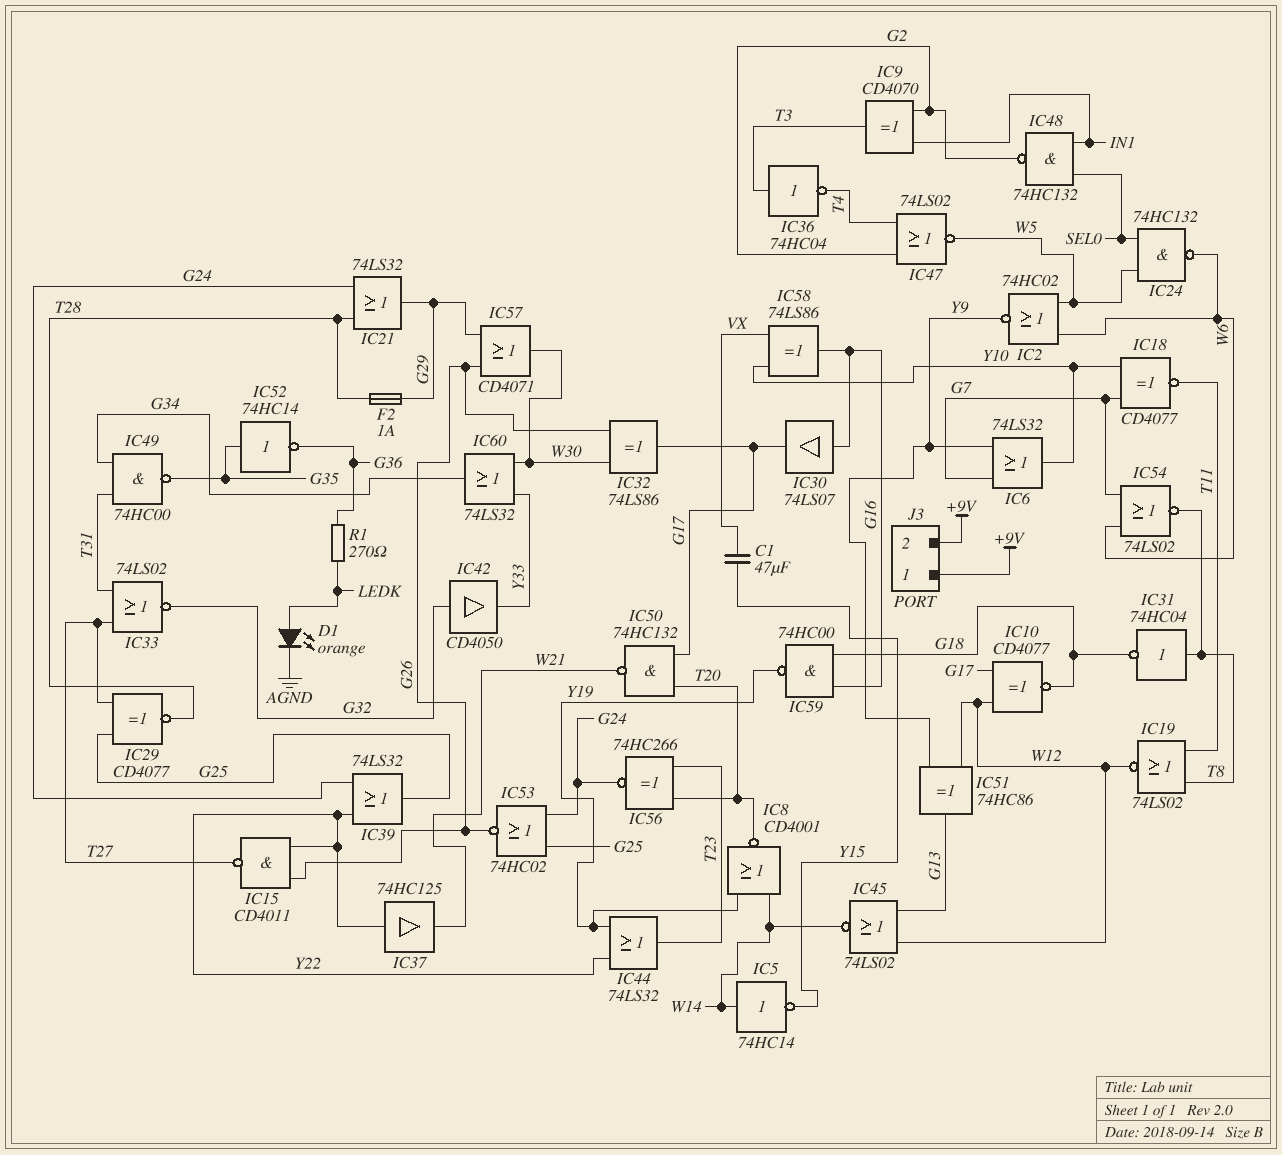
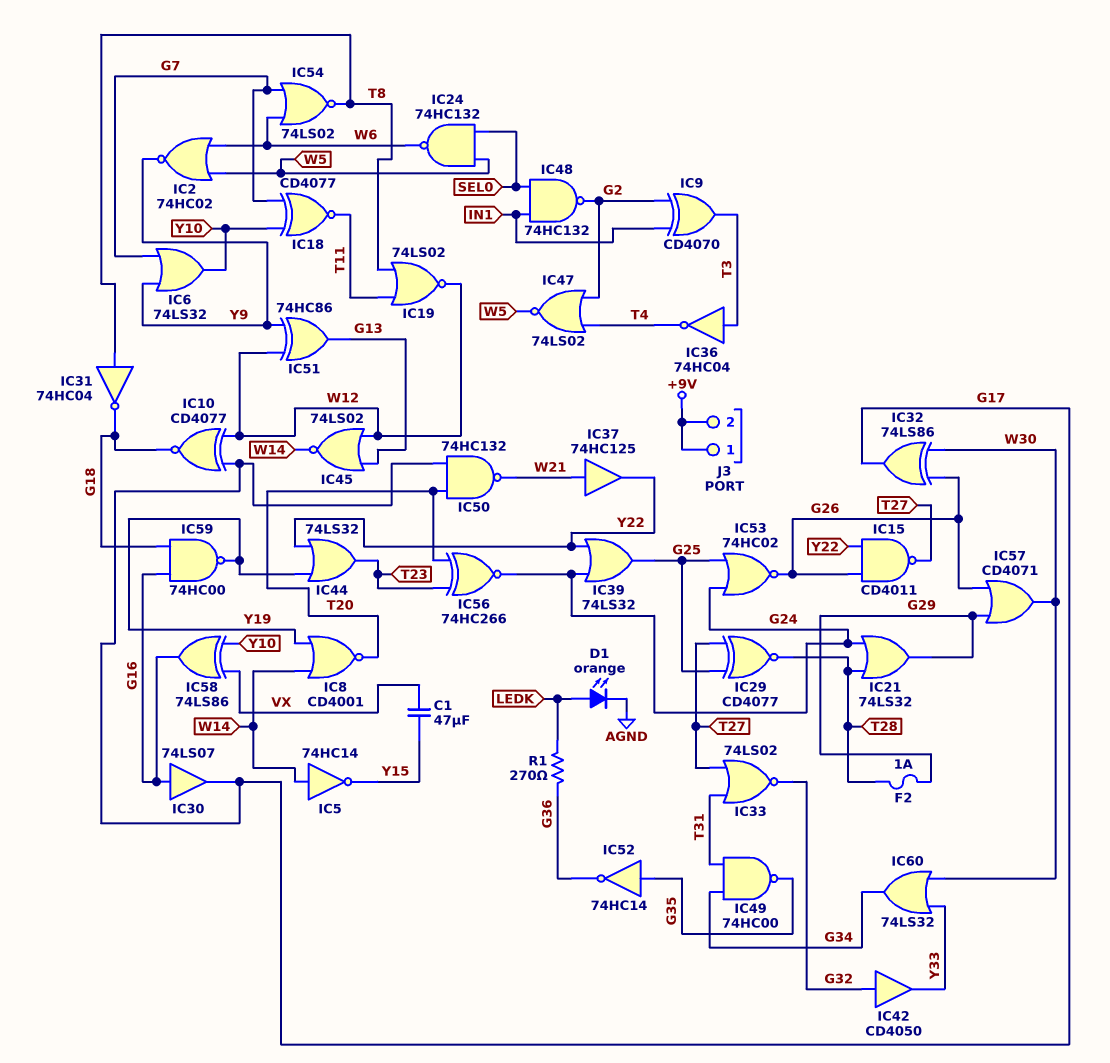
IC37: buffer 74HC125 (in Y22, out W21) -> buffer 74HC125 (in W21, out Y22)

